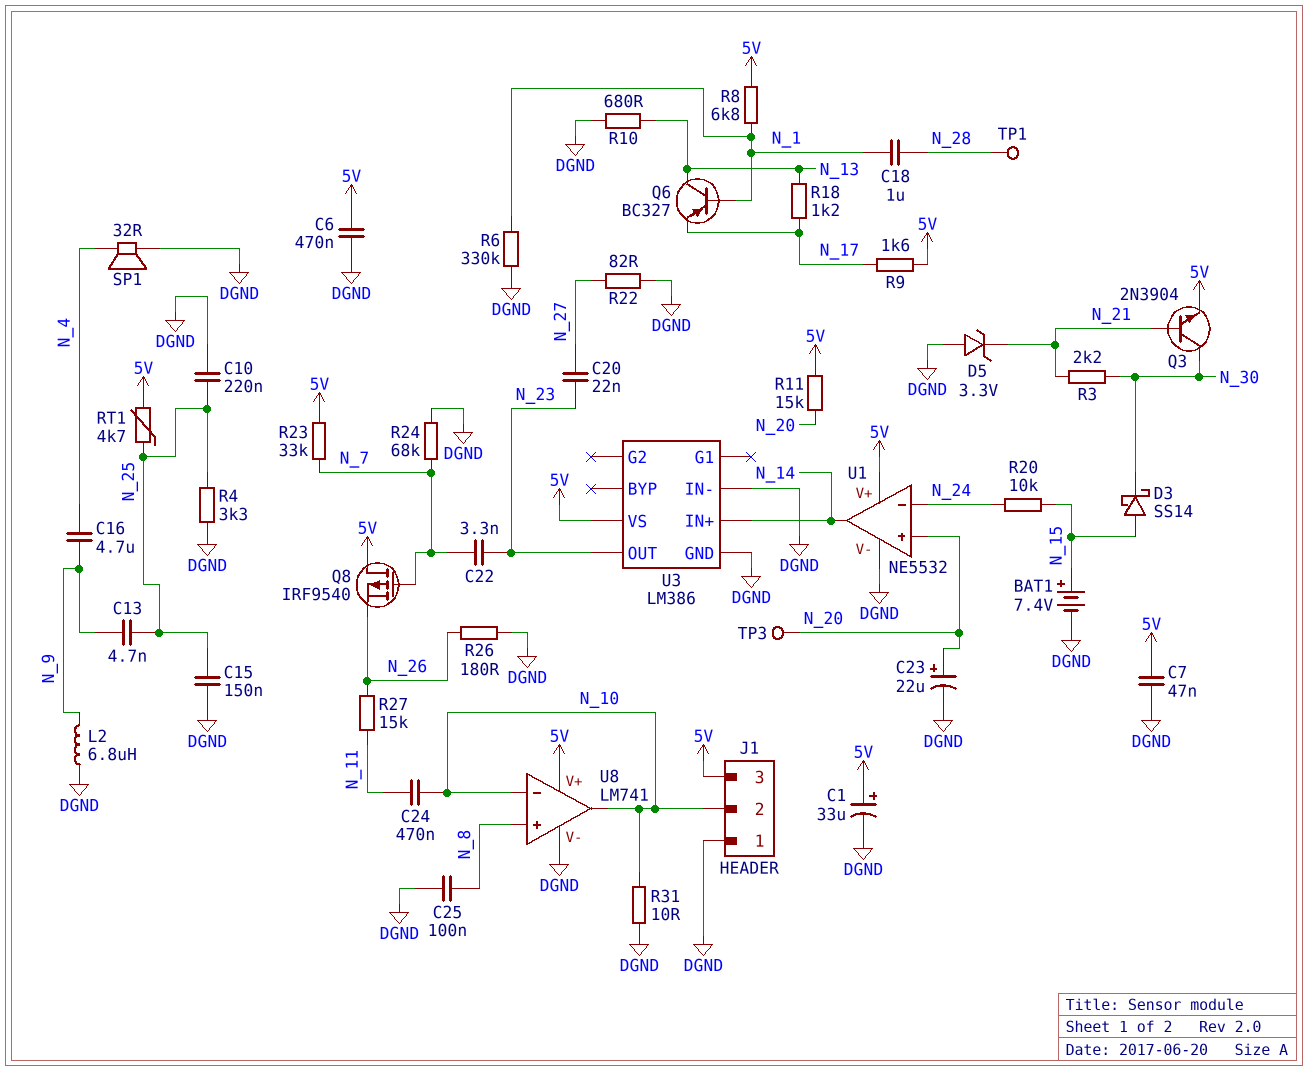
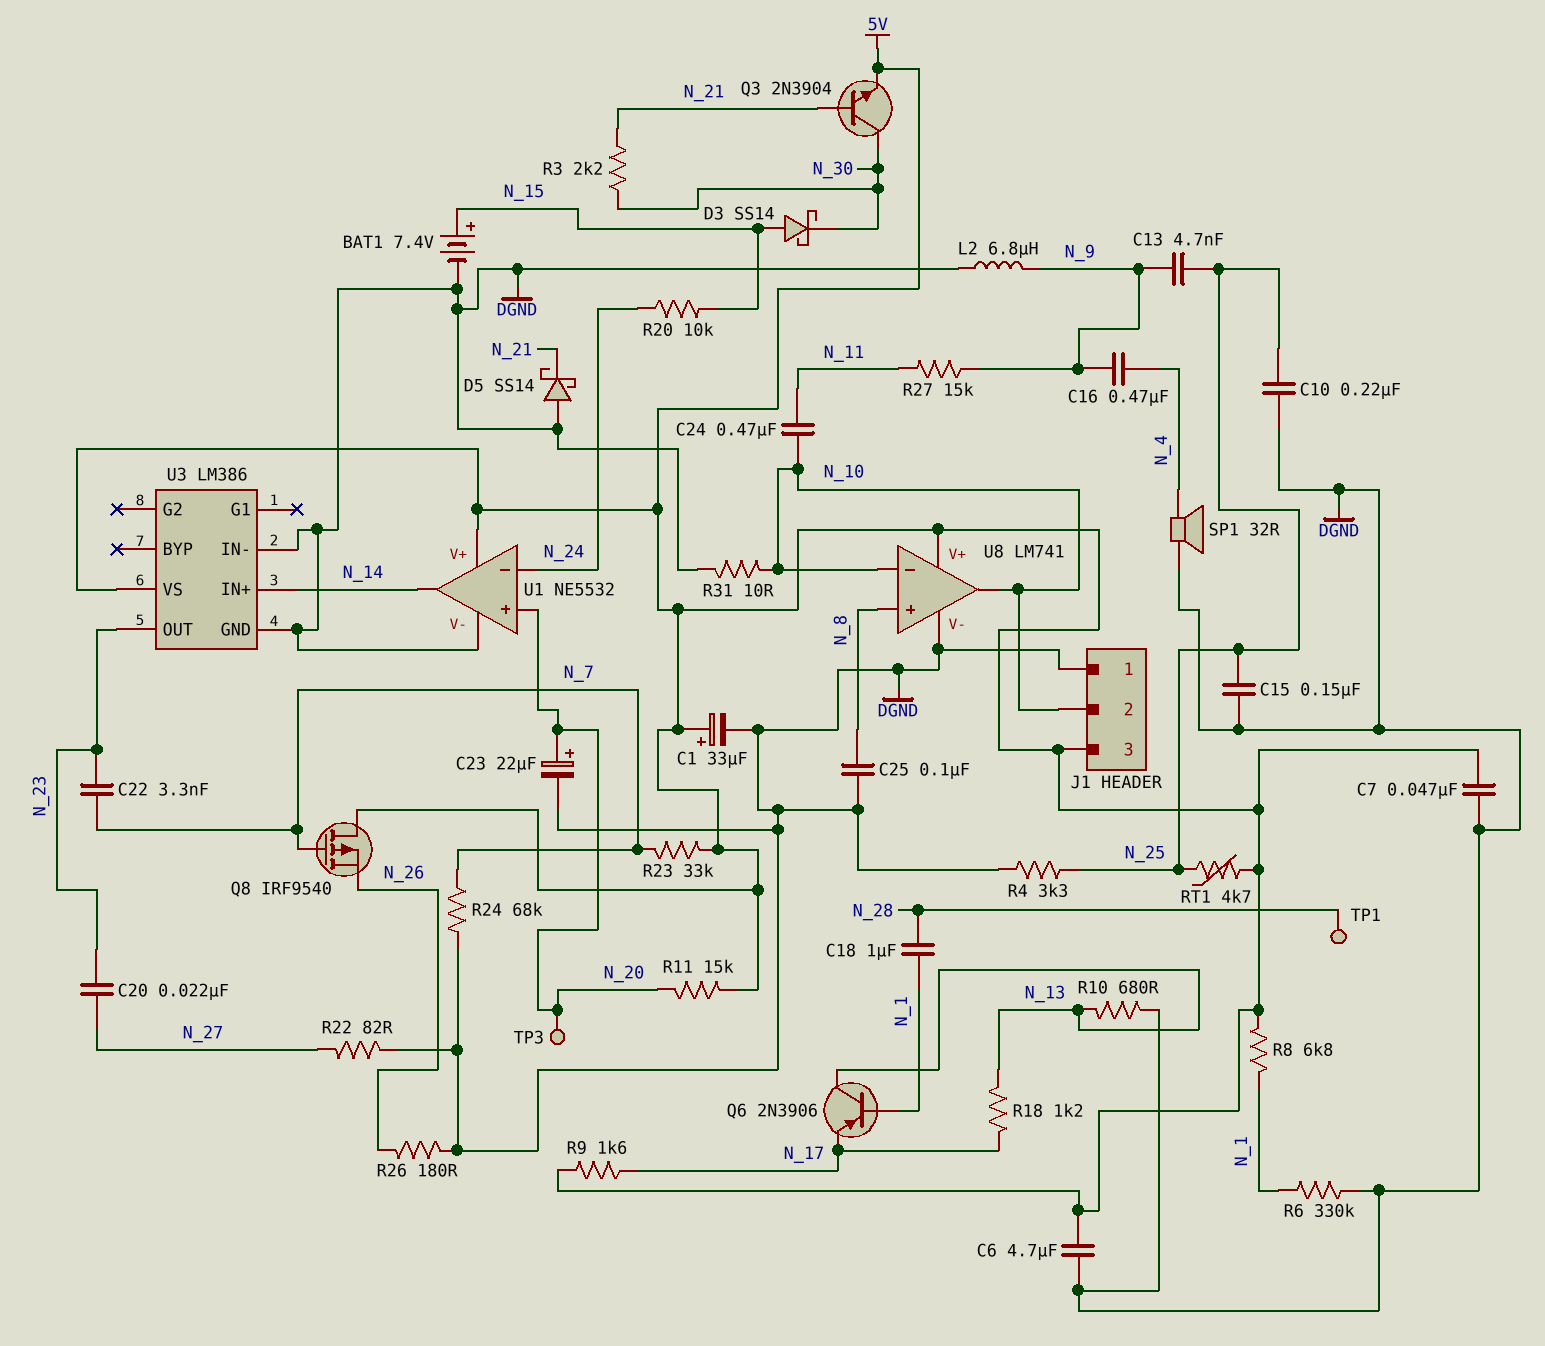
C6: 470nF (5V, DGND) -> 4.7uF (5V, DGND)
C16: 4.7uF (N_4, N_9) -> 470nF (N_4, N_9)
D5: zener 3.3V (A DGND, K N_21) -> schottky SS14 (A DGND, K N_21)
Q6: PNP BC327 (B N_1, C N_13, E N_17) -> PNP 2N3906 (B N_1, C N_13, E N_17)
R27: 15k (N_11, N_26) -> 15k (N_9, N_11)

